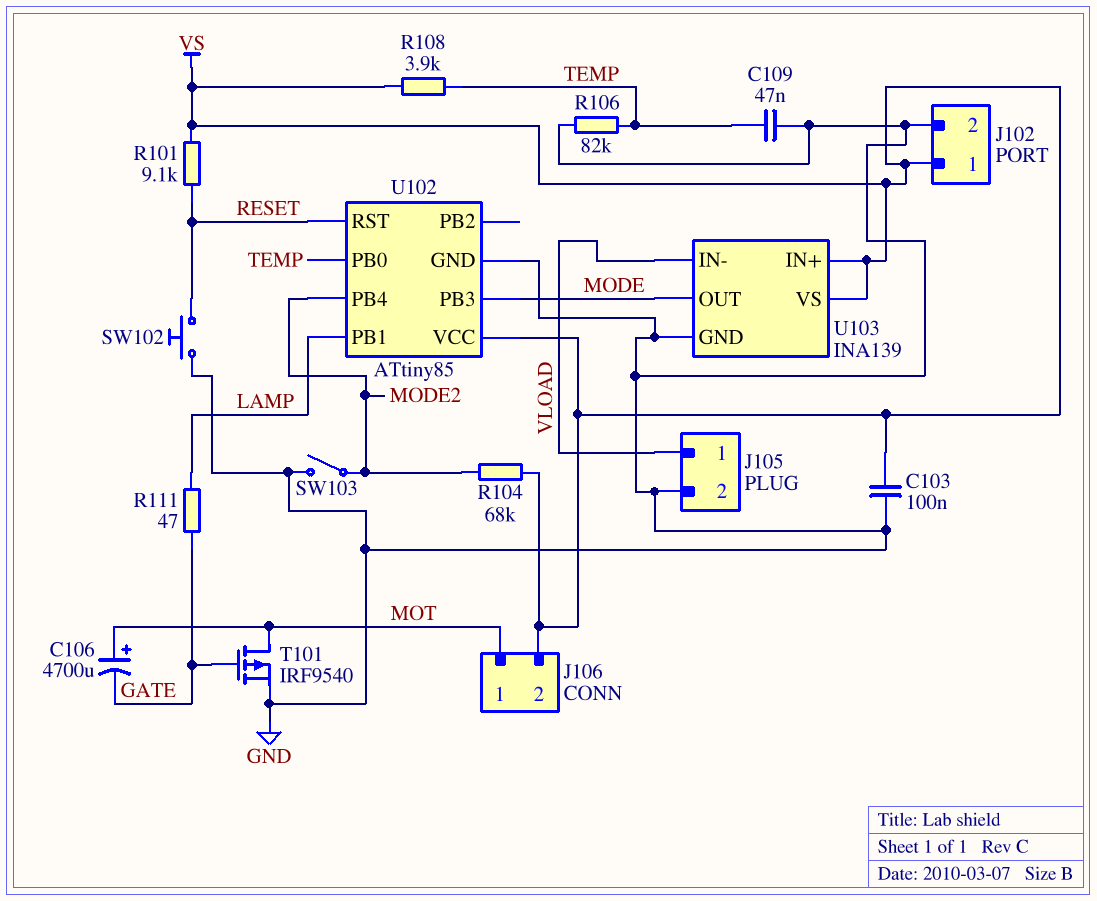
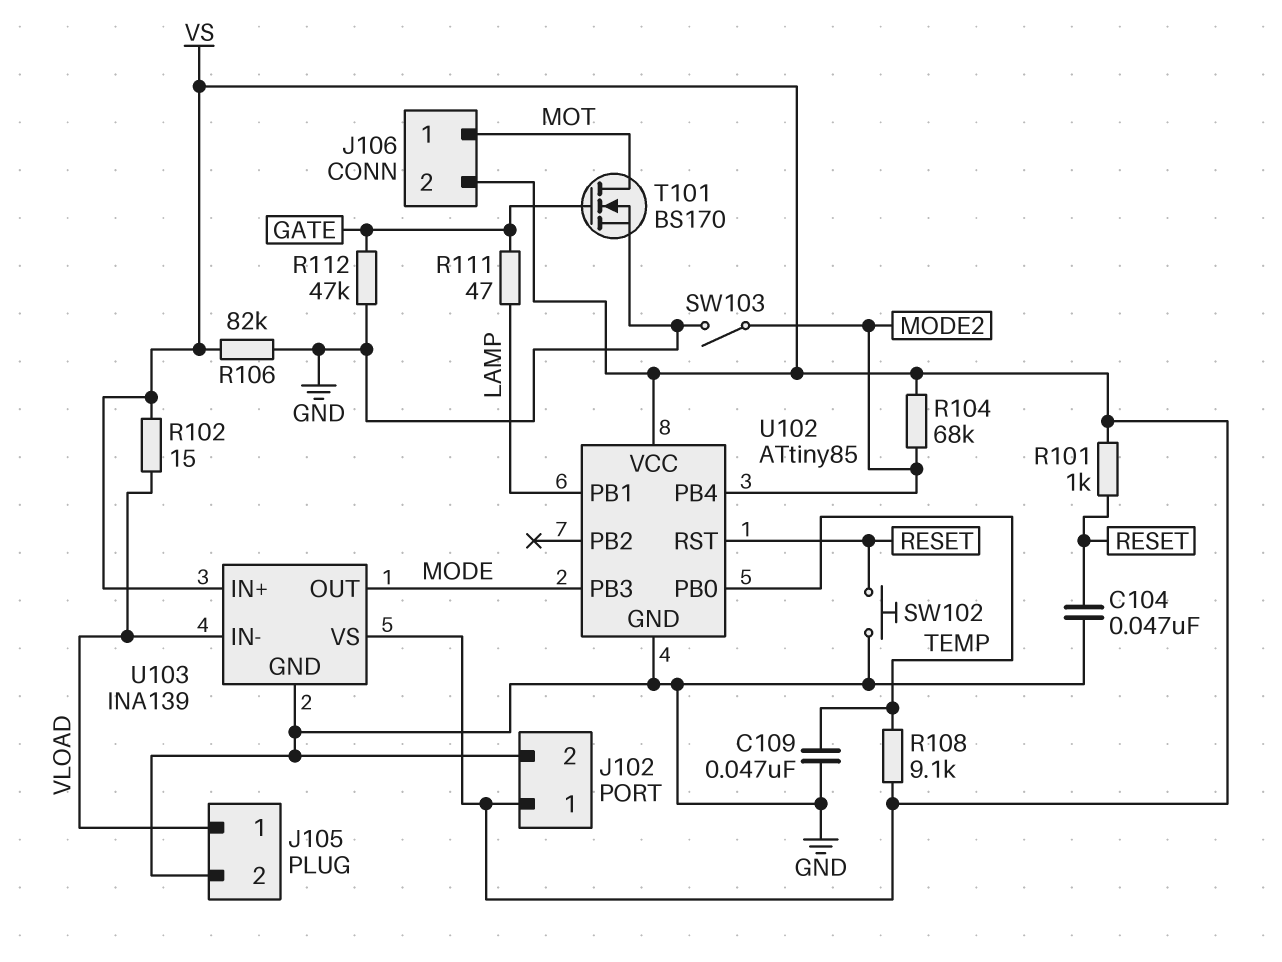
C103: 100nF (GND, VS) -> none
C104: none -> 47nF (GND, RESET)
C106: 4700uF (plus MOT, minus GATE) -> none
R101: 9.1k (RESET, VS) -> 1k (RESET, VS)
R102: none -> 15 (VLOAD, VS)
R106: 82k (GND, TEMP) -> 82k (GND, VS)
R108: 3.9k (TEMP, VS) -> 9.1k (TEMP, VS)
R112: none -> 47k (GATE, GND)
T101: PMOS IRF9540 (G GATE, D MOT, S GND) -> NMOS BS170 (G GATE, D MOT, S GND)

